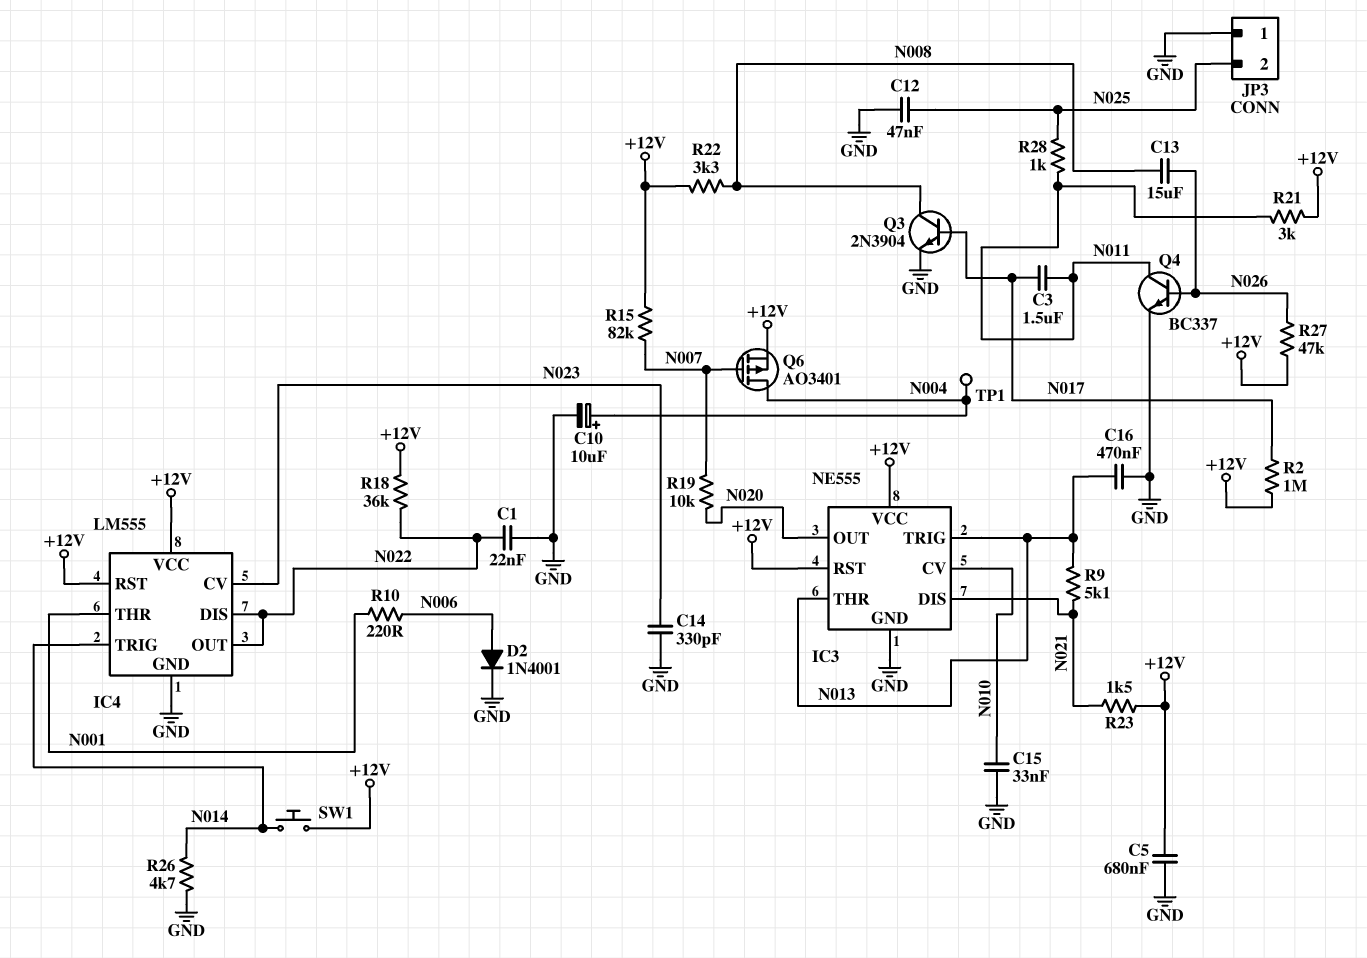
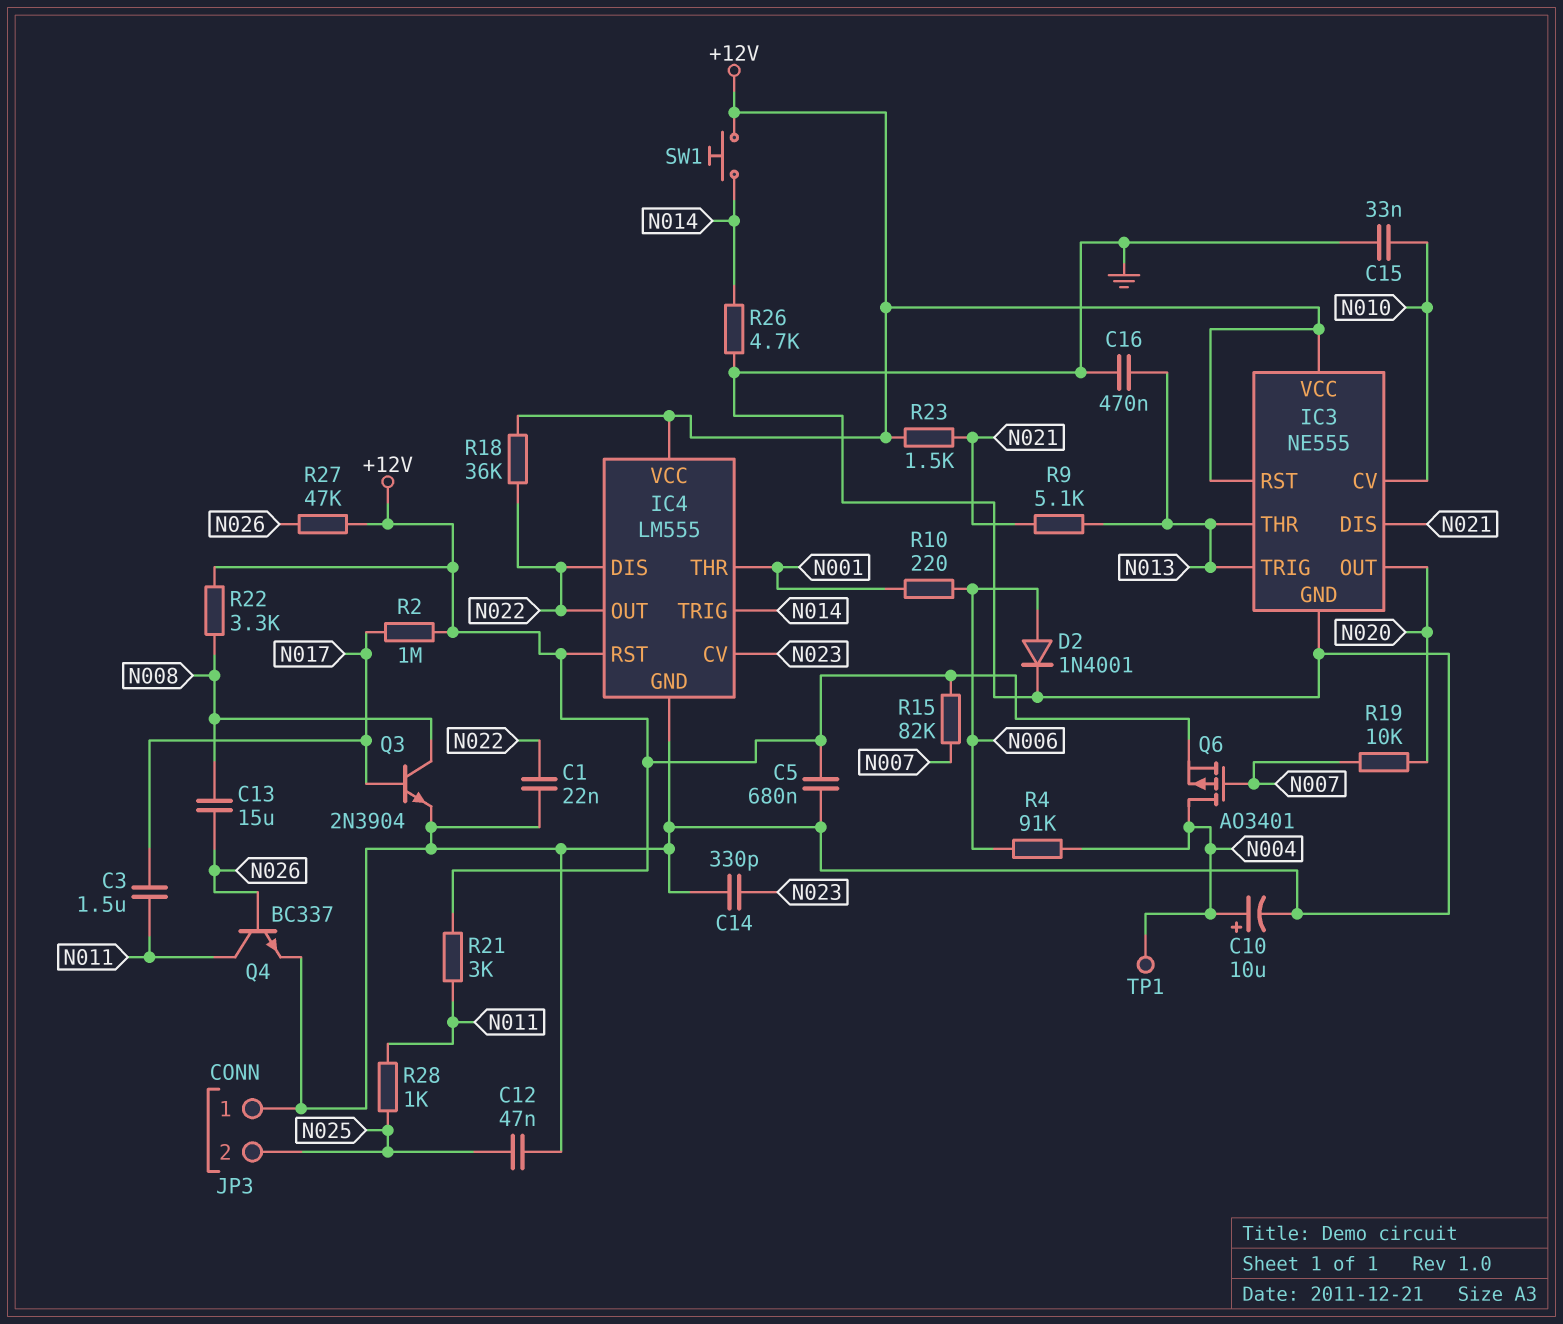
R4: none -> 91k (N004, N006)

